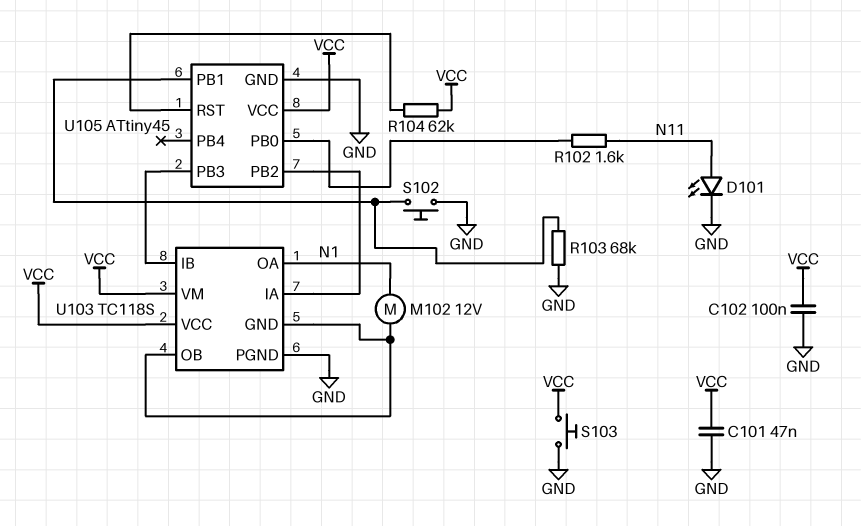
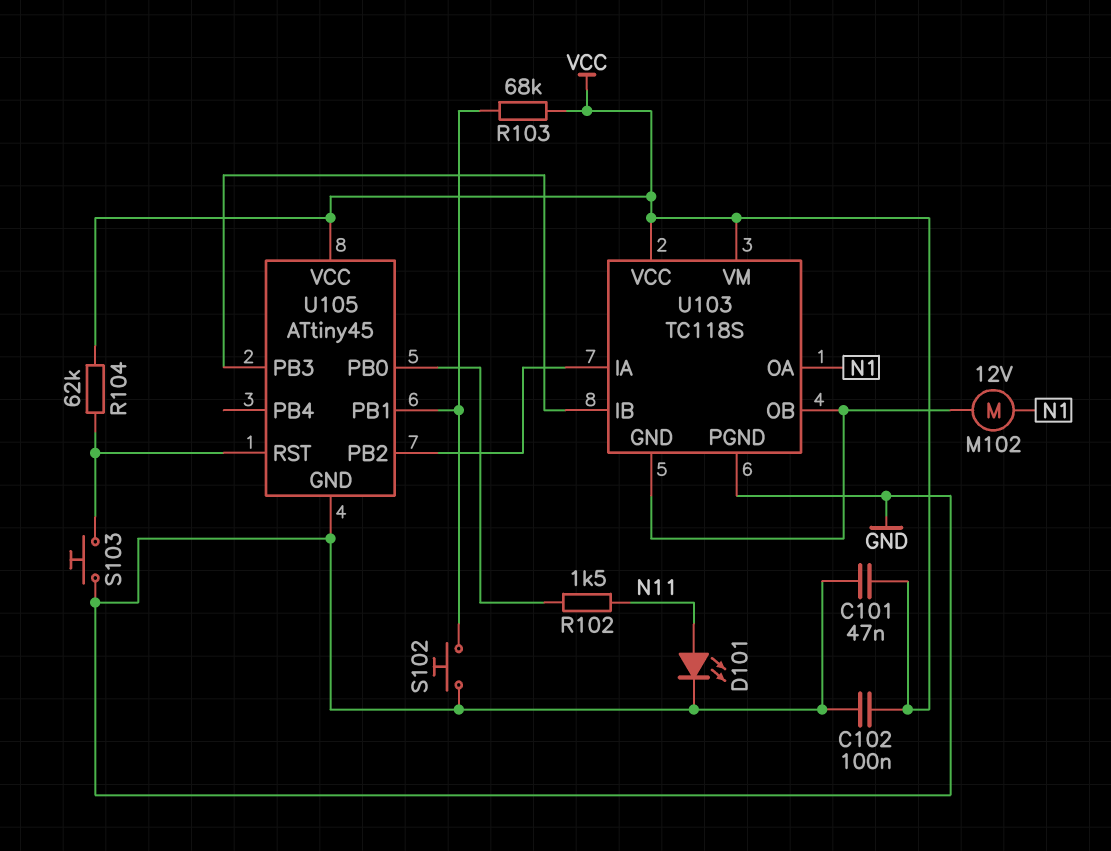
R102: 1.6k (N11, U105/PB0) -> 1.5k (N11, U105/PB0)
R103: 68k (GND, U105/PB1) -> 68k (U105/PB1, VCC)
S103: button (GND, VCC) -> button (GND, U105/RST)

